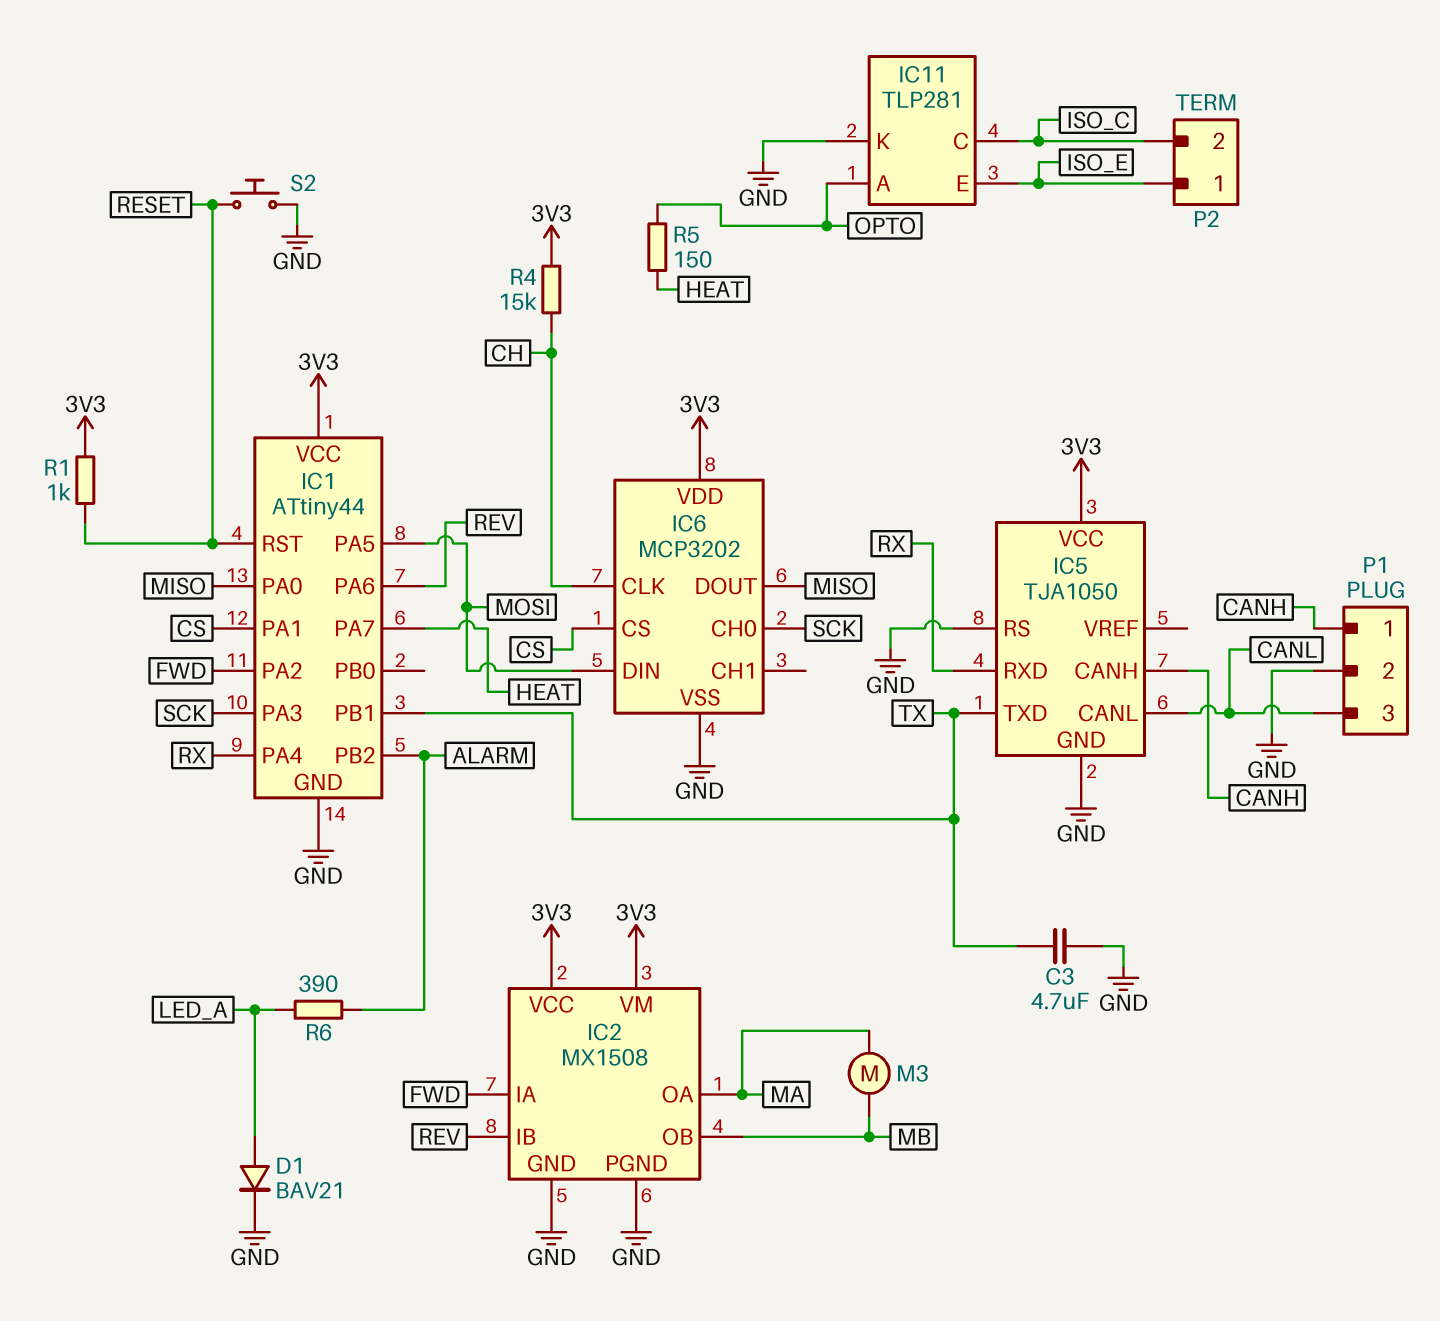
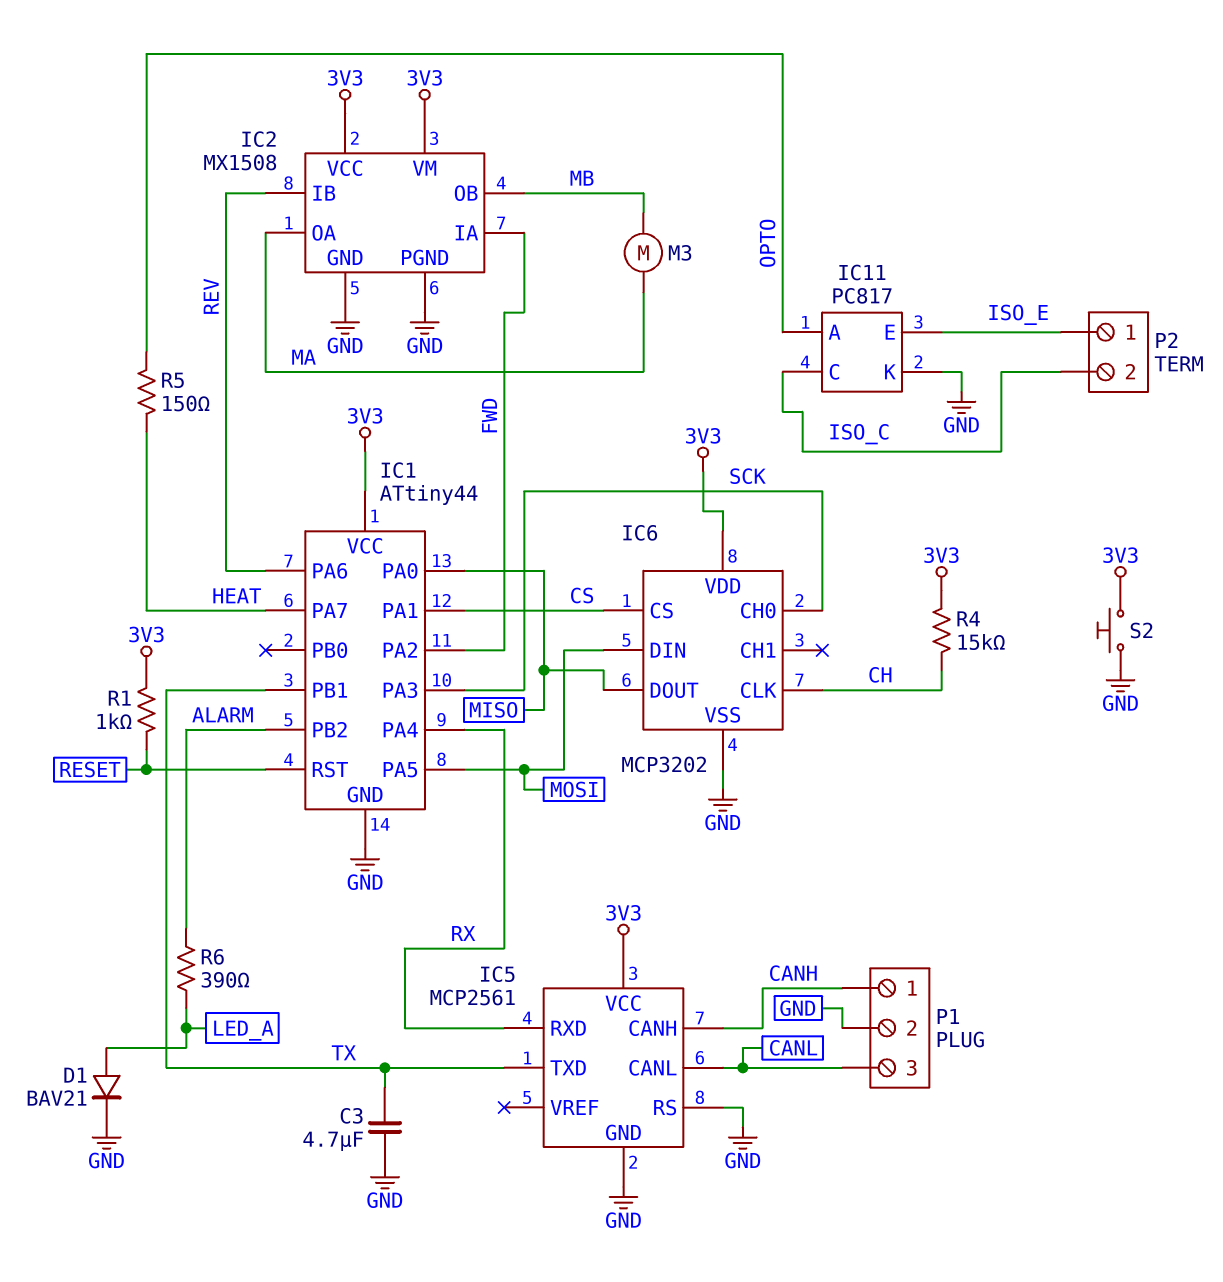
IC5: TJA1050 -> MCP2561
IC11: TLP281 -> PC817
S2: button (GND, RESET) -> button (3V3, GND)

